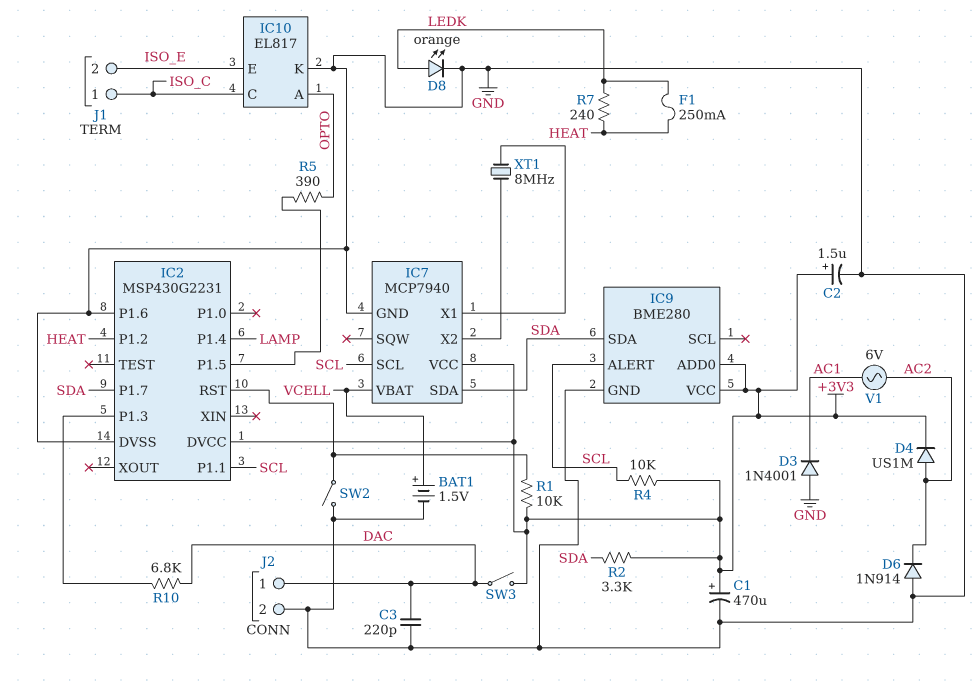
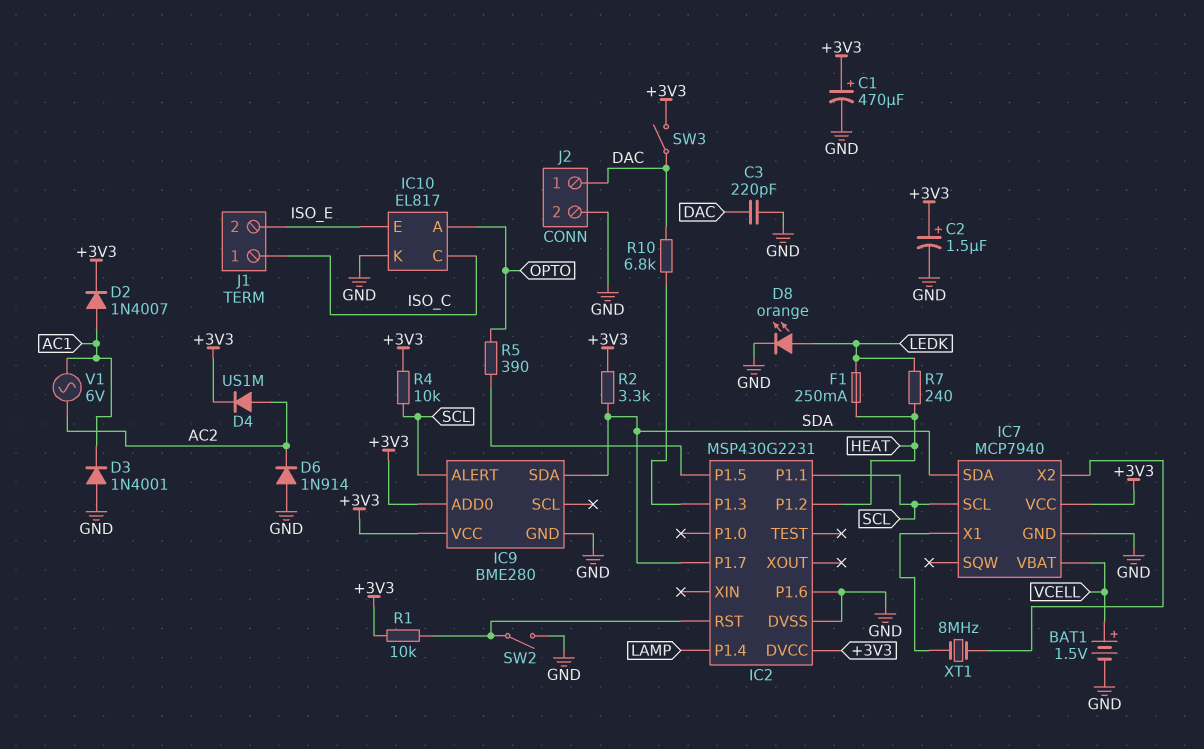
D2: none -> diode 1N4007 (A AC1, K +3V3)

